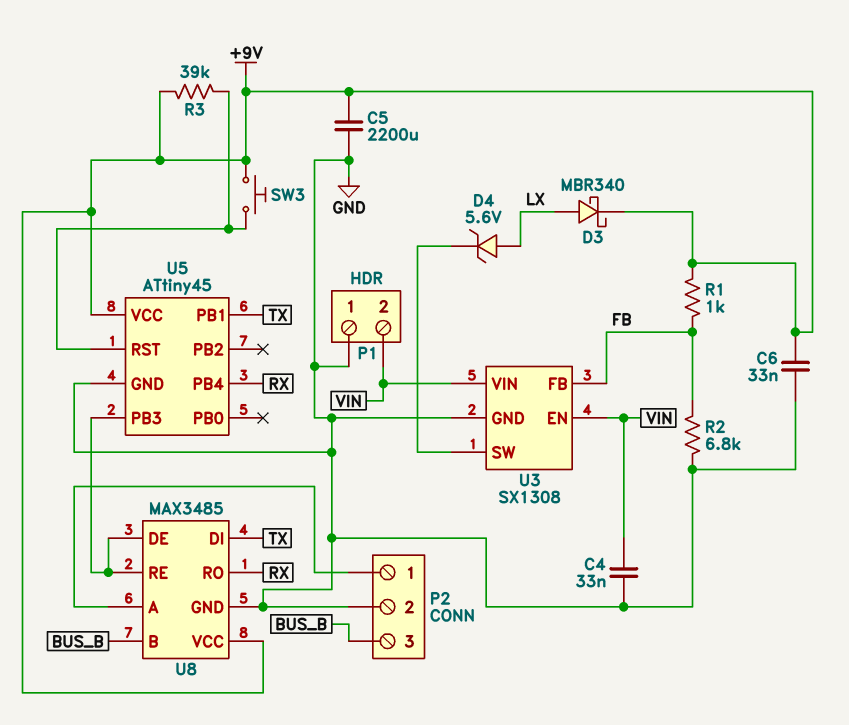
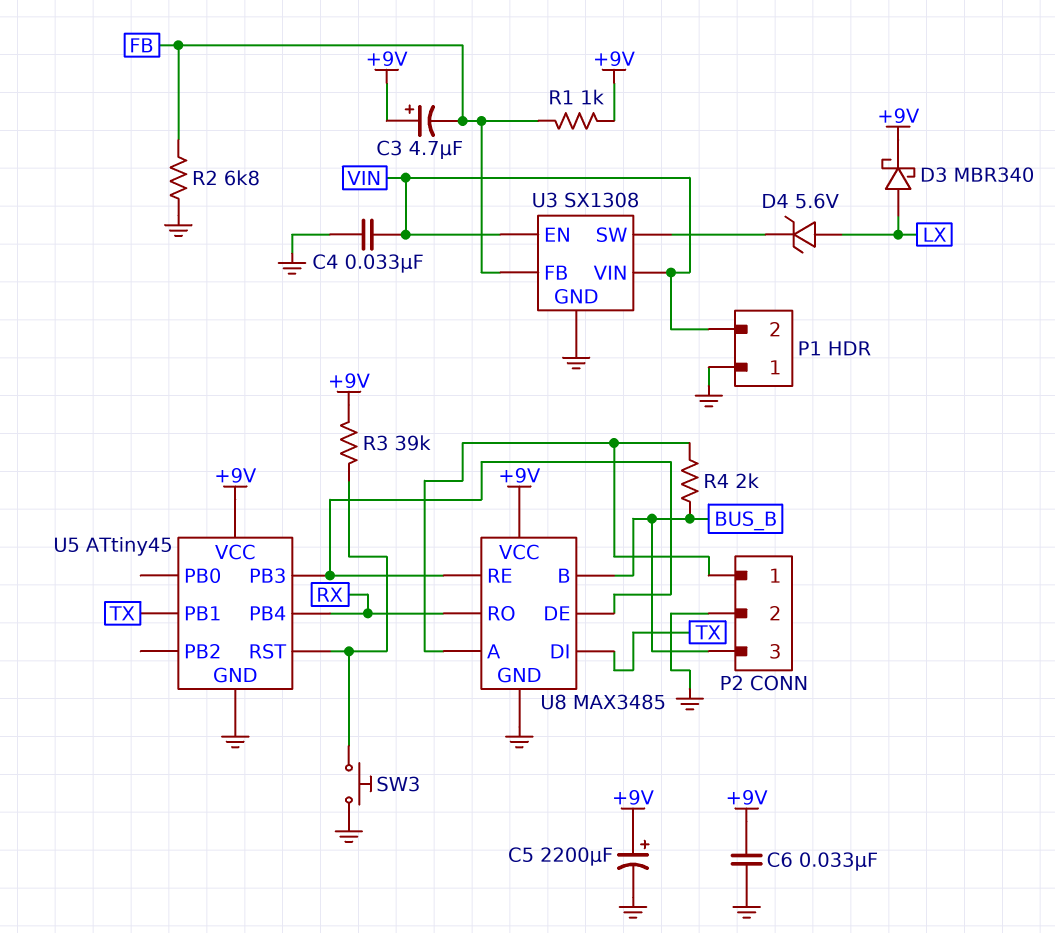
C3: none -> 4.7uF (plus +9V, minus FB)
C5: 2200uF (+9V, GND) -> 2200uF (plus +9V, minus GND)
R4: none -> 2k (BUS_B, P2/1)
SW3: button (+9V, U5/RST) -> button (GND, U5/RST)

